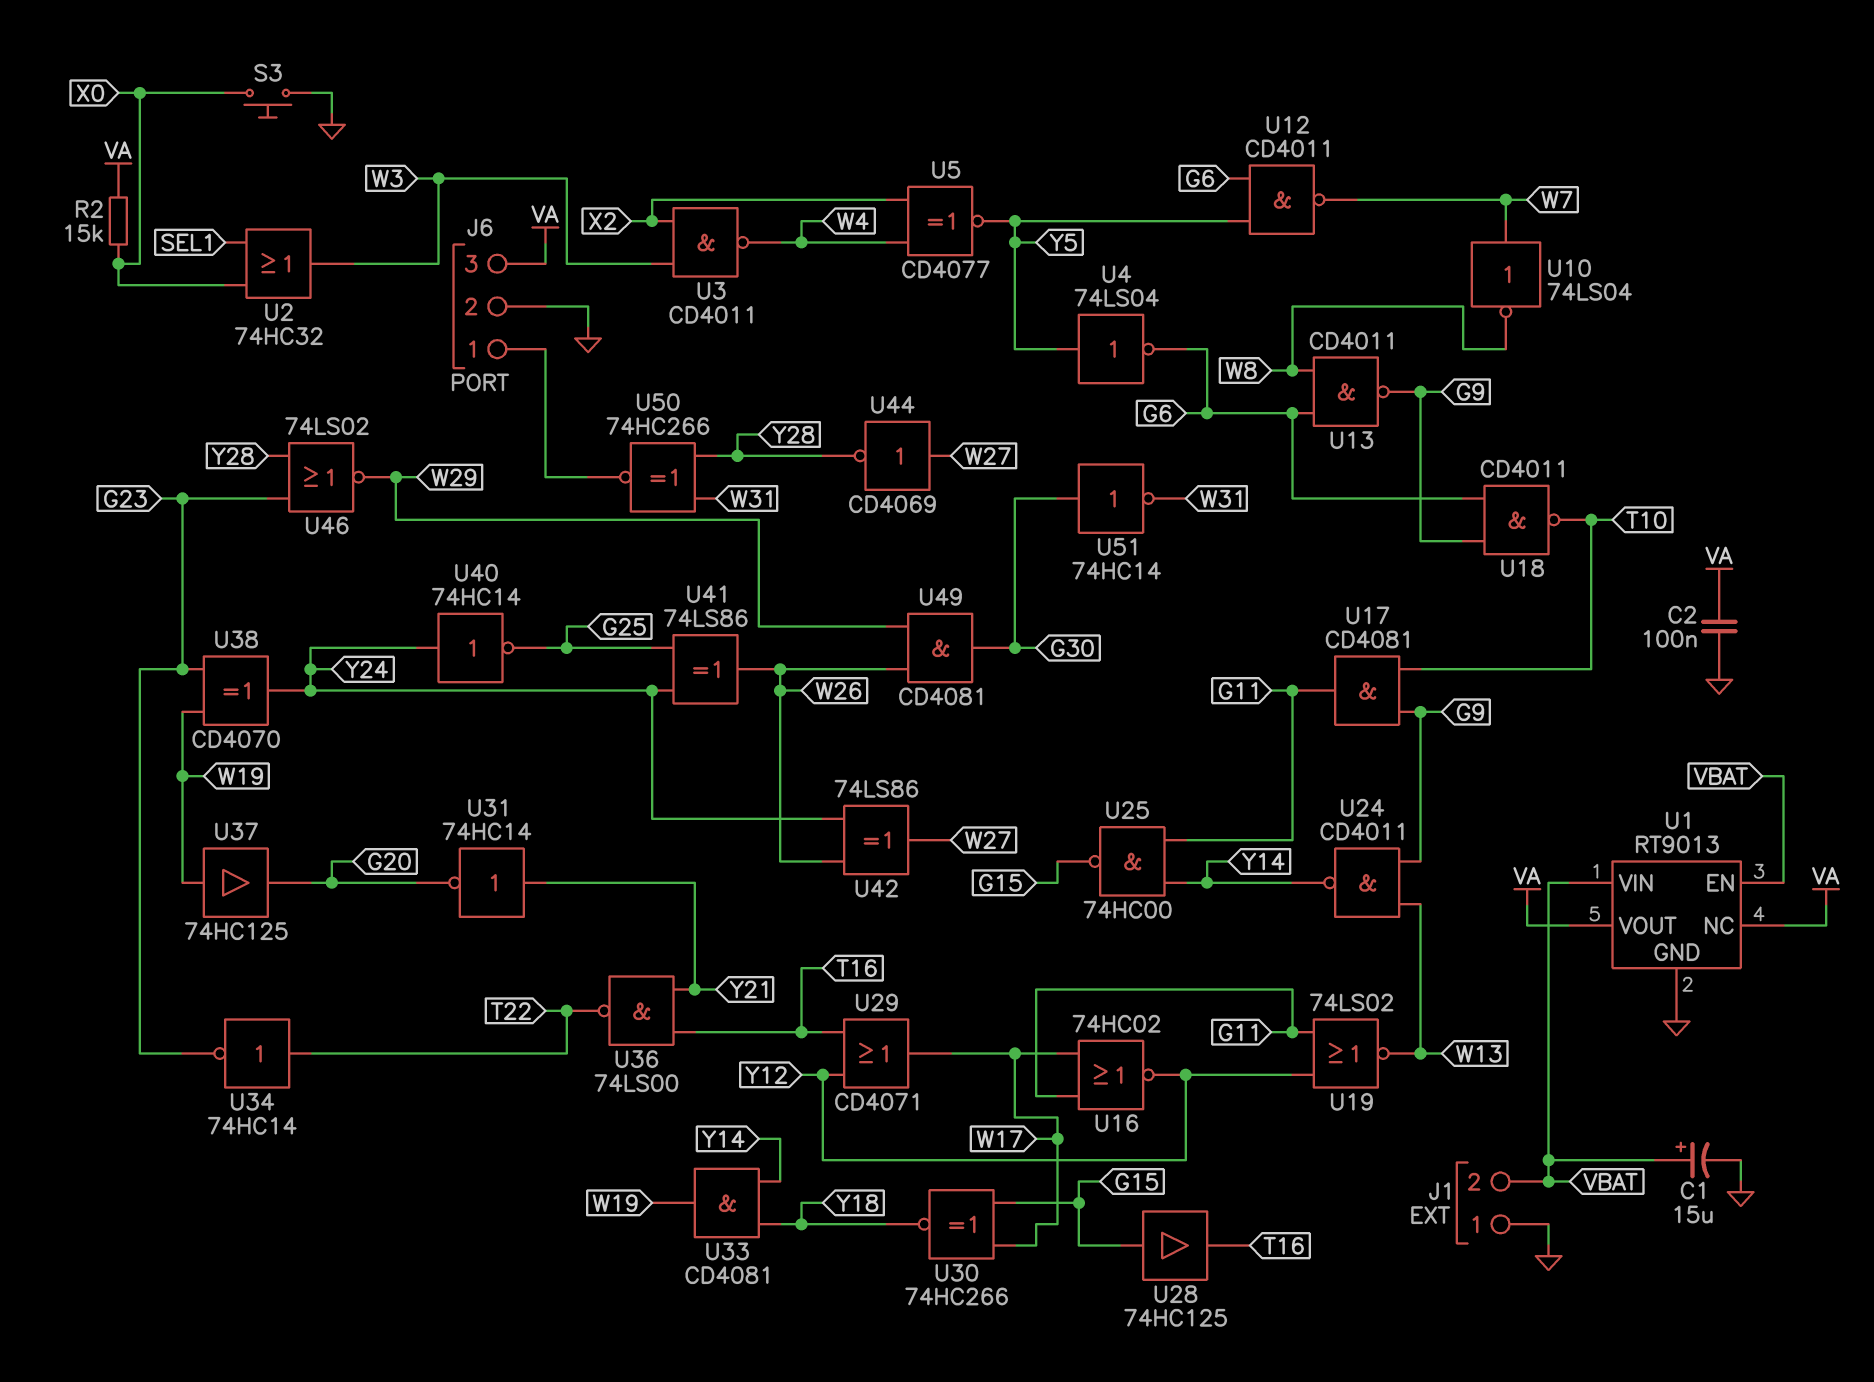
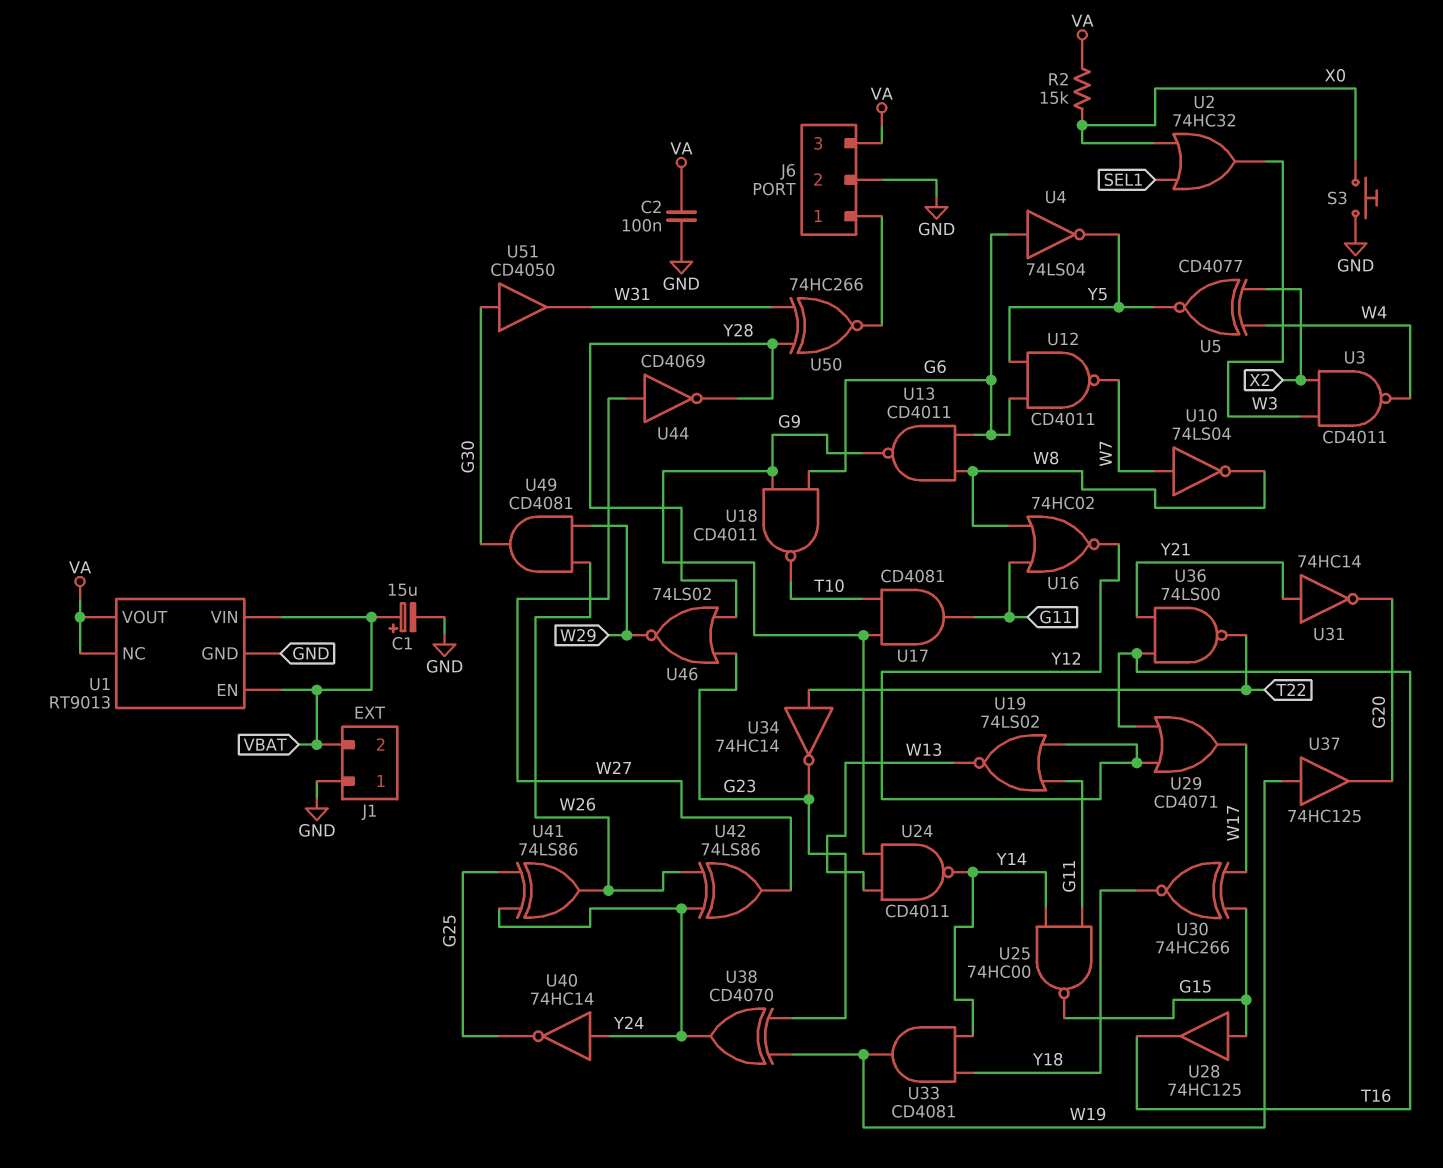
U4: NOT 74LS04 (in Y5, out G6) -> NOT 74LS04 (in G6, out Y5)
U16: NOR 74HC02 (in G11, in W17, out Y12) -> NOR 74HC02 (in G11, in W8, out Y12)
U51: NOT 74HC14 (in G30, out W31) -> buffer CD4050 (in G30, out W31)

